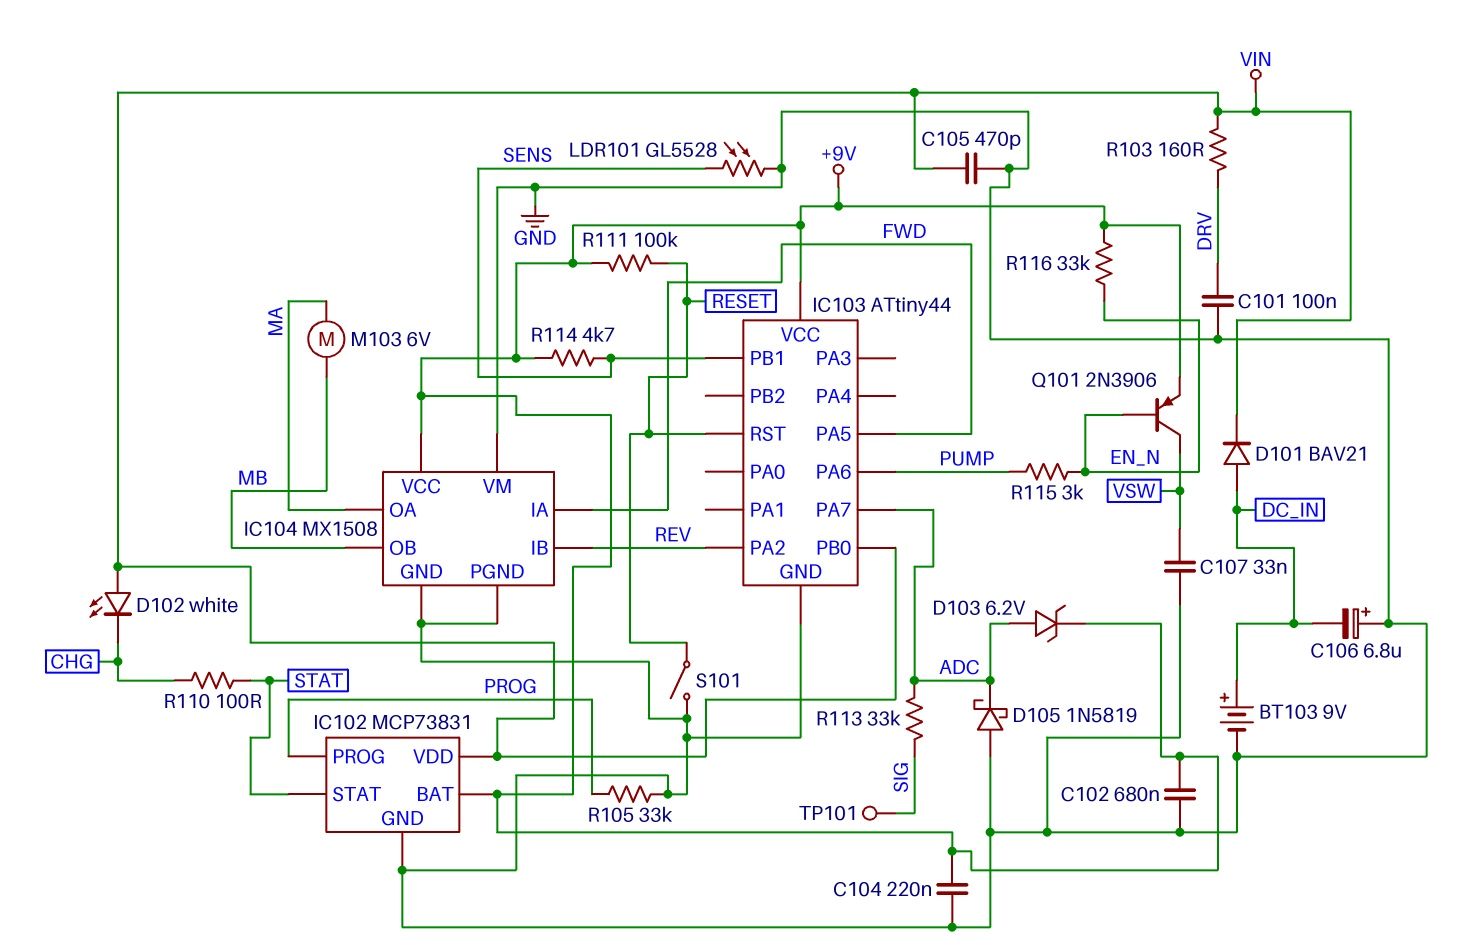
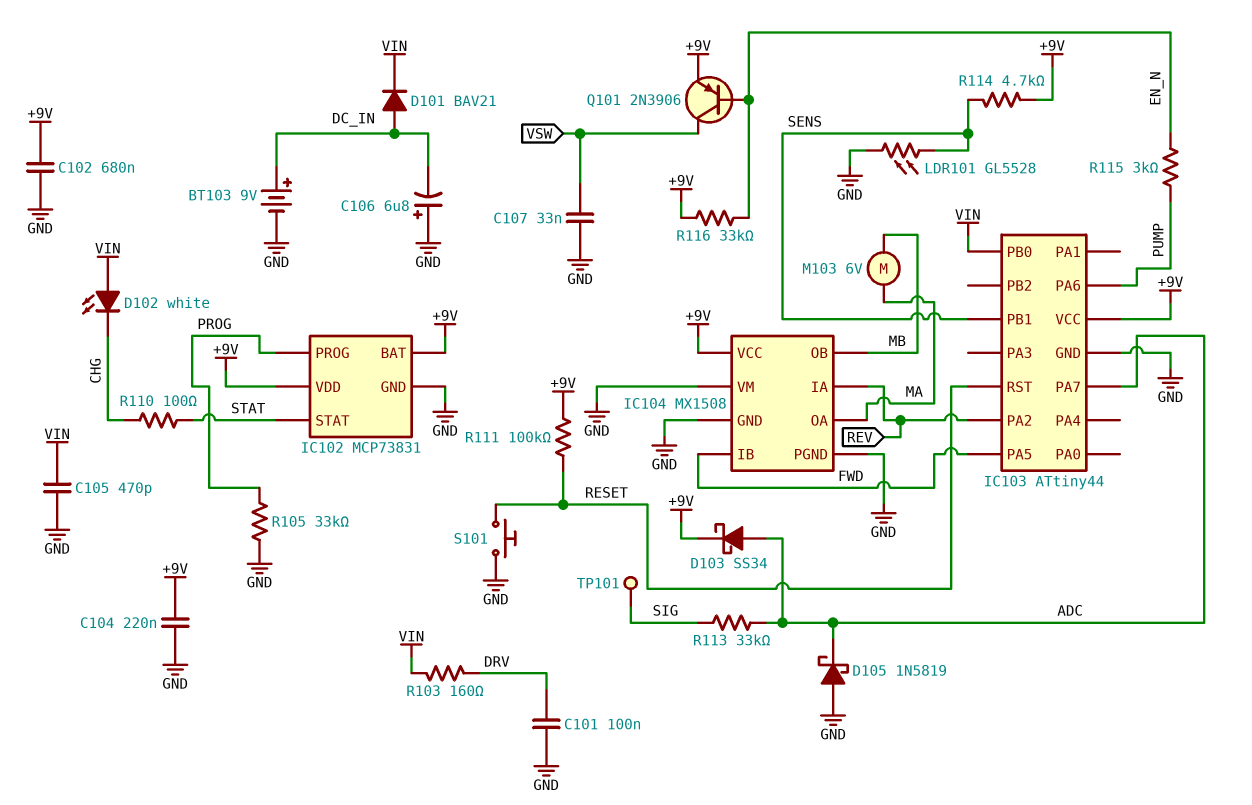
D103: zener 6.2V (A ADC, K +9V) -> schottky SS34 (A ADC, K +9V)
IC102 pin VDD: VIN -> +9V
IC104 pin IA: FWD -> REV
IC104 pin IB: REV -> FWD
S101: switch (GND, RESET) -> button (GND, RESET)

